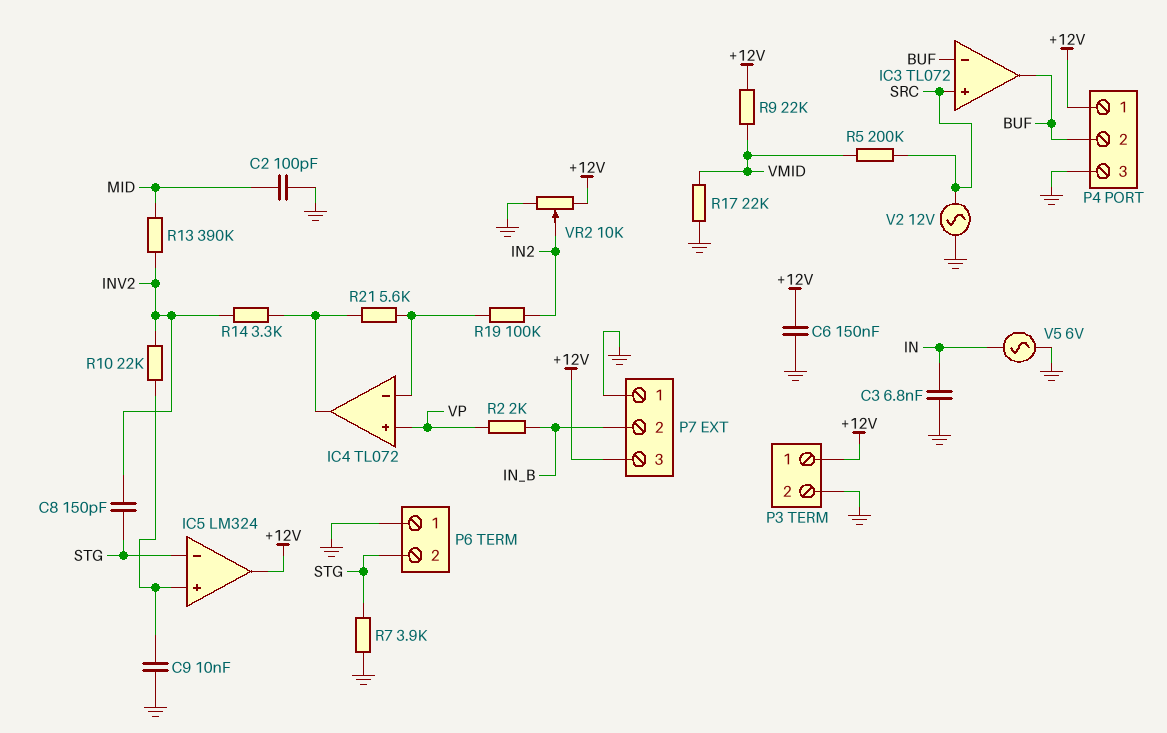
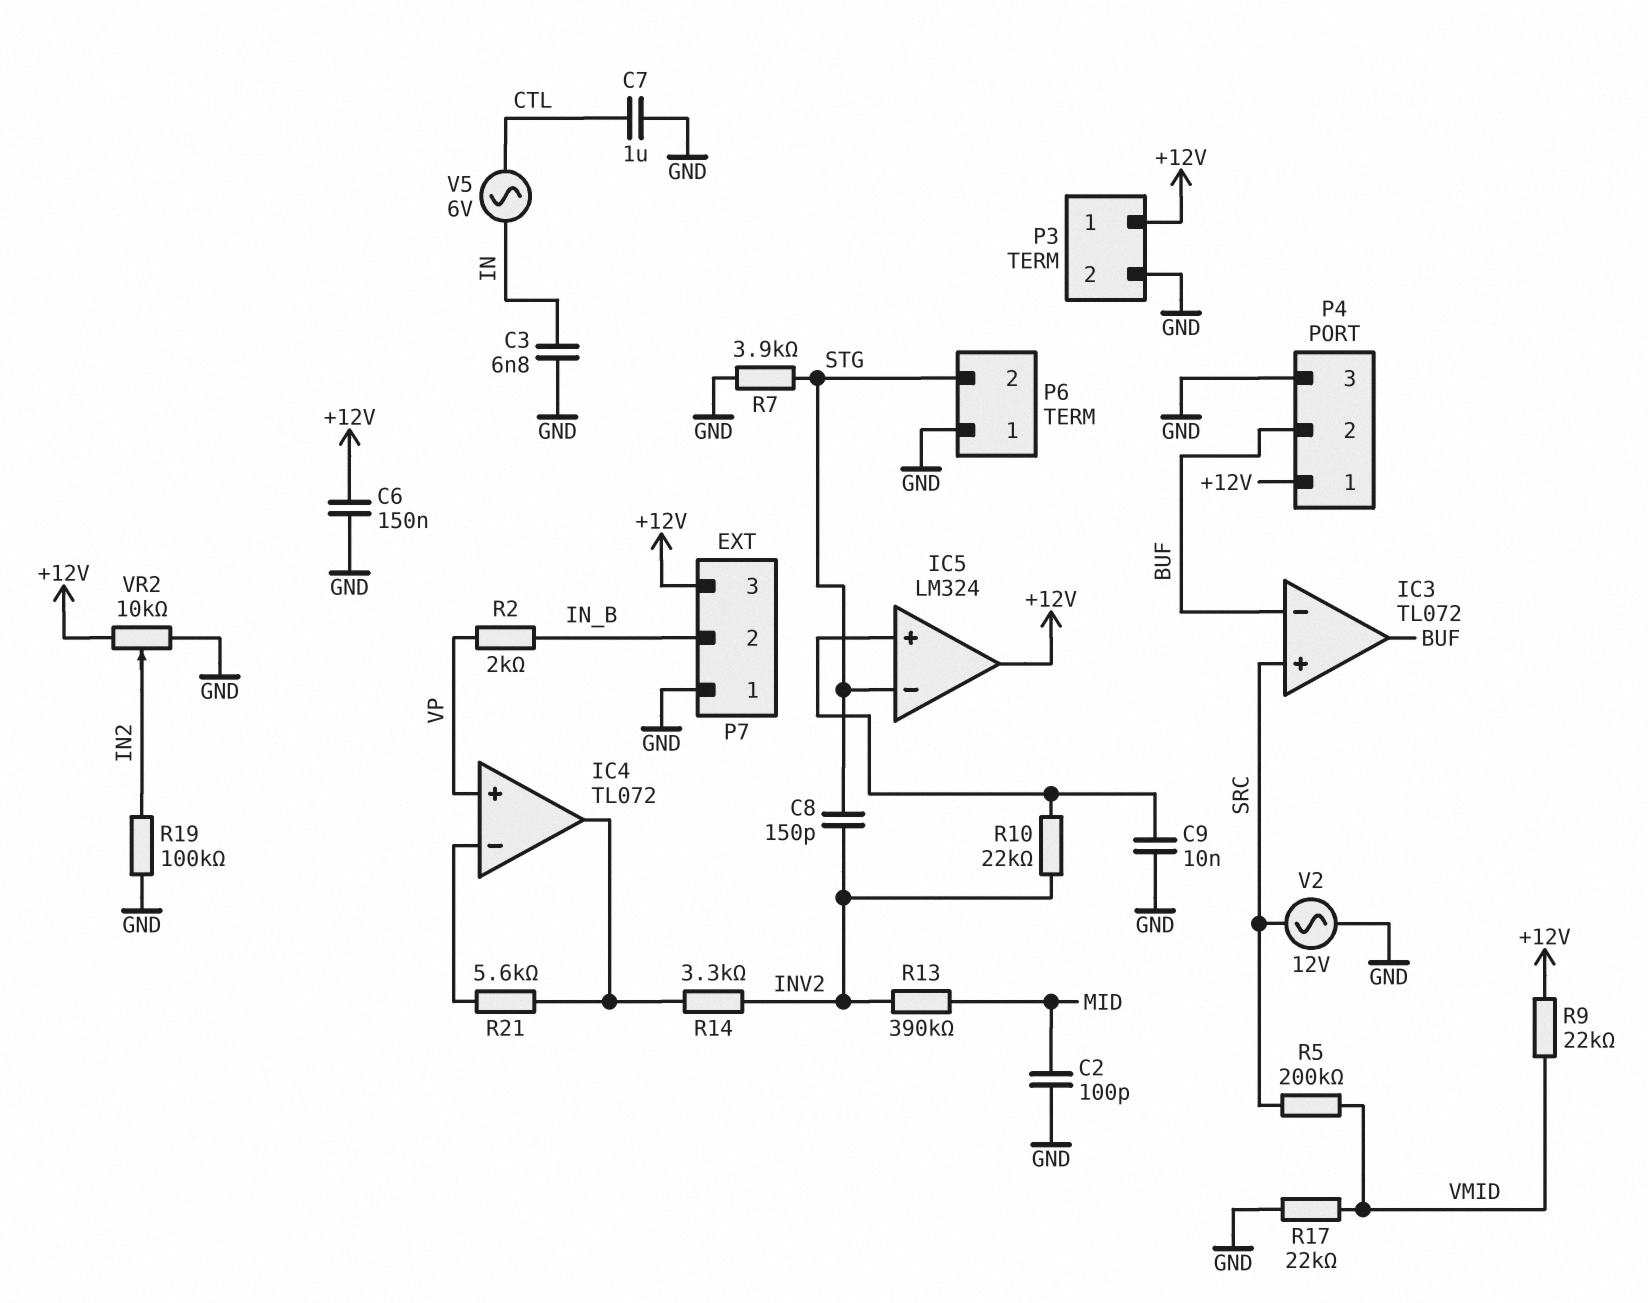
C7: none -> 1uF (CTL, GND)
R19: 100k (IC4/in-, IN2) -> 100k (GND, IN2)
V5: AC 6V (GND, IN) -> AC 6V (CTL, IN)

